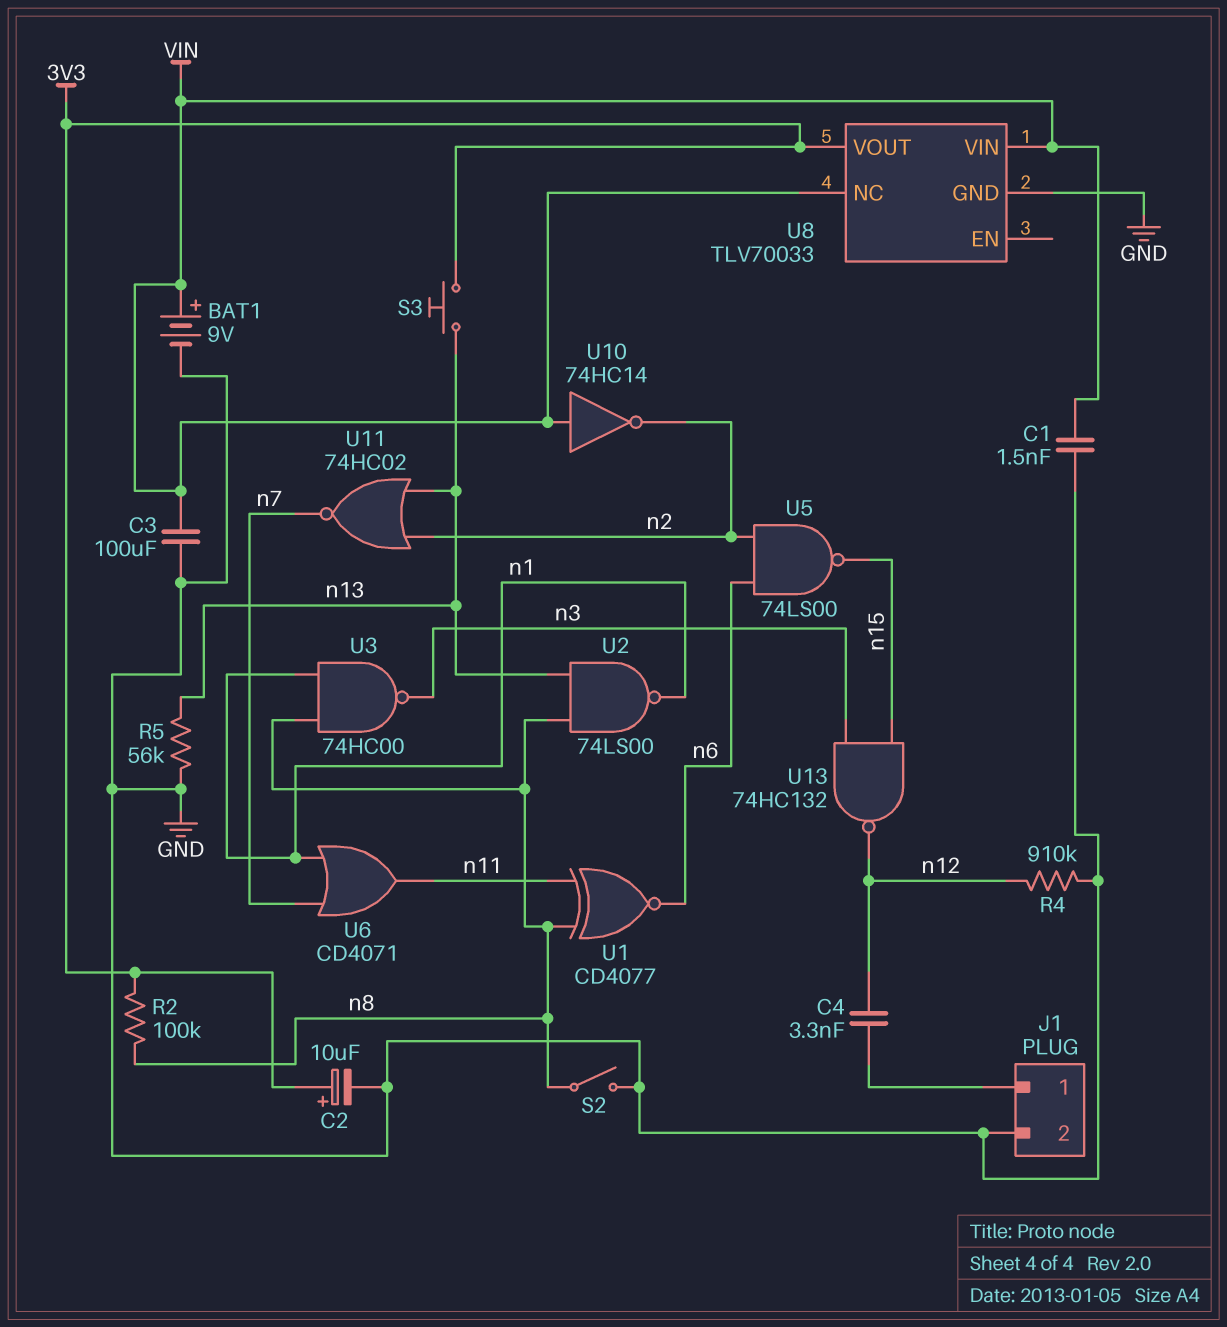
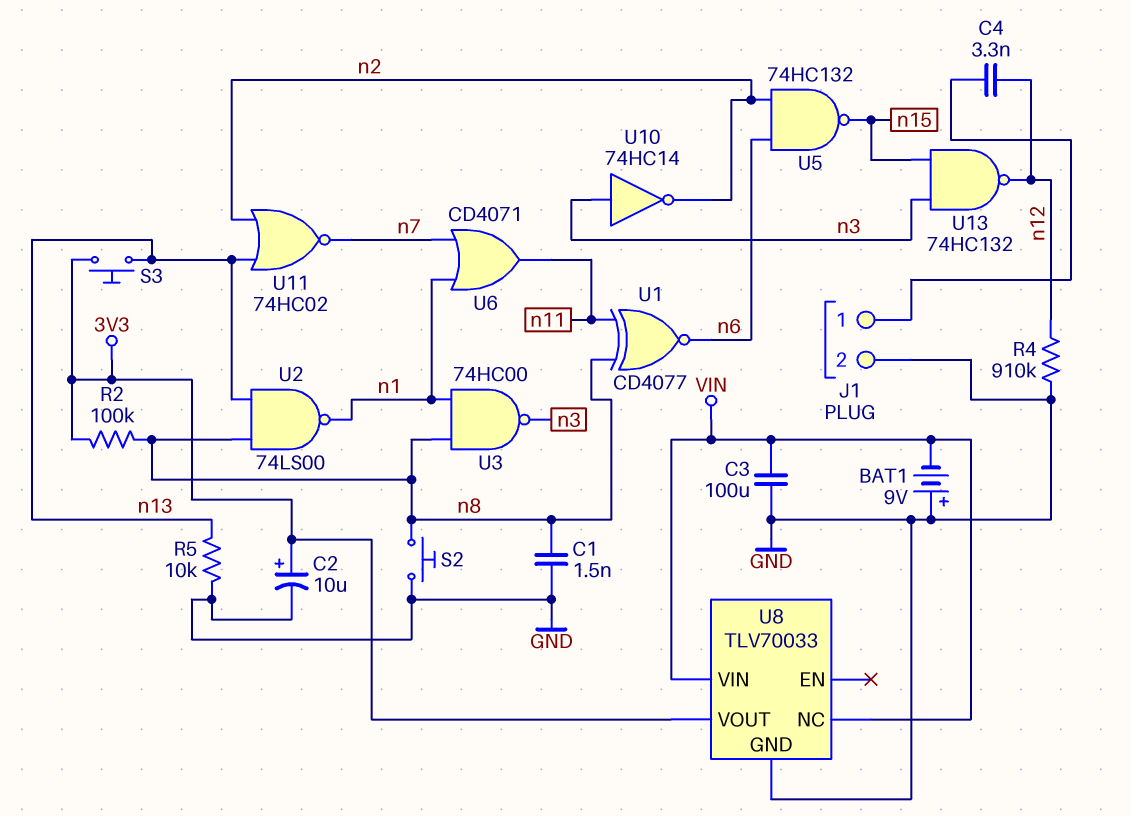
BAT1: 9V (plus VIN, minus GND) -> 9V (plus GND, minus VIN)
C1: 1.5nF (GND, VIN) -> 1.5nF (GND, n8)
R5: 56k (GND, n13) -> 10k (GND, n13)
S2: switch (GND, n8) -> button (GND, n8)
U5: NAND 74LS00 (in n2, in n6, out n15) -> NAND 74HC132 (in n2, in n6, out n15)
U10: NOT 74HC14 (in VIN, out n2) -> NOT 74HC14 (in n3, out n2)

